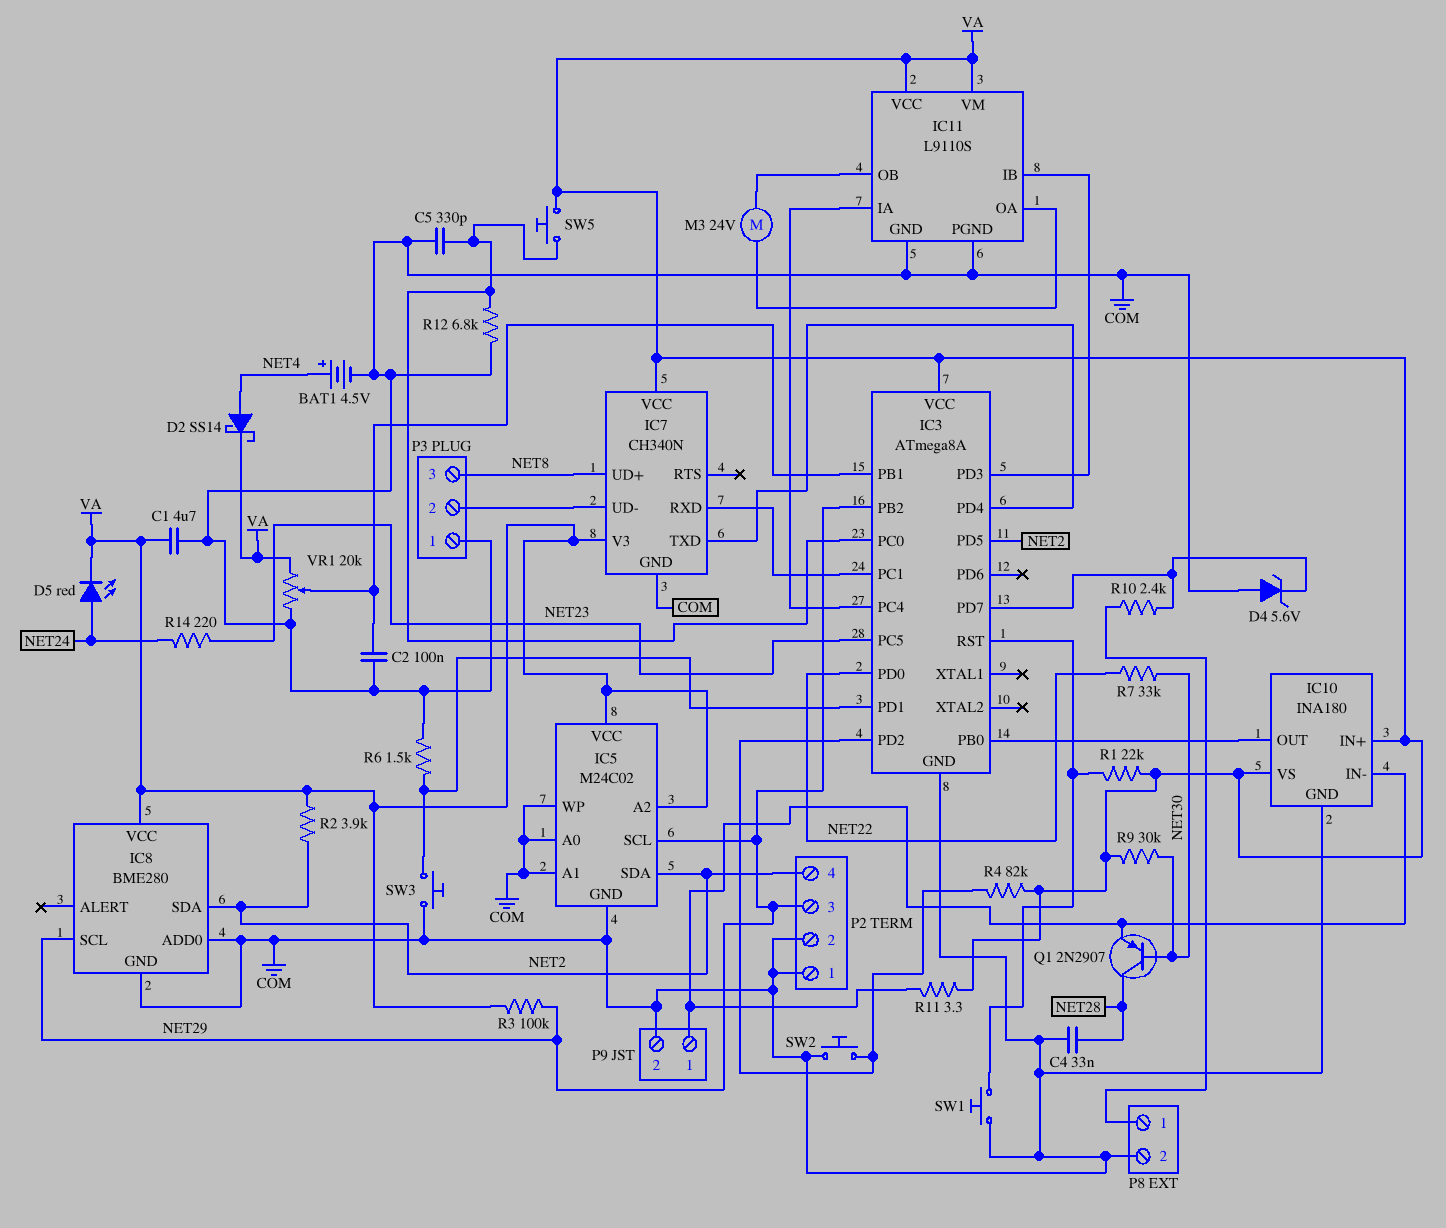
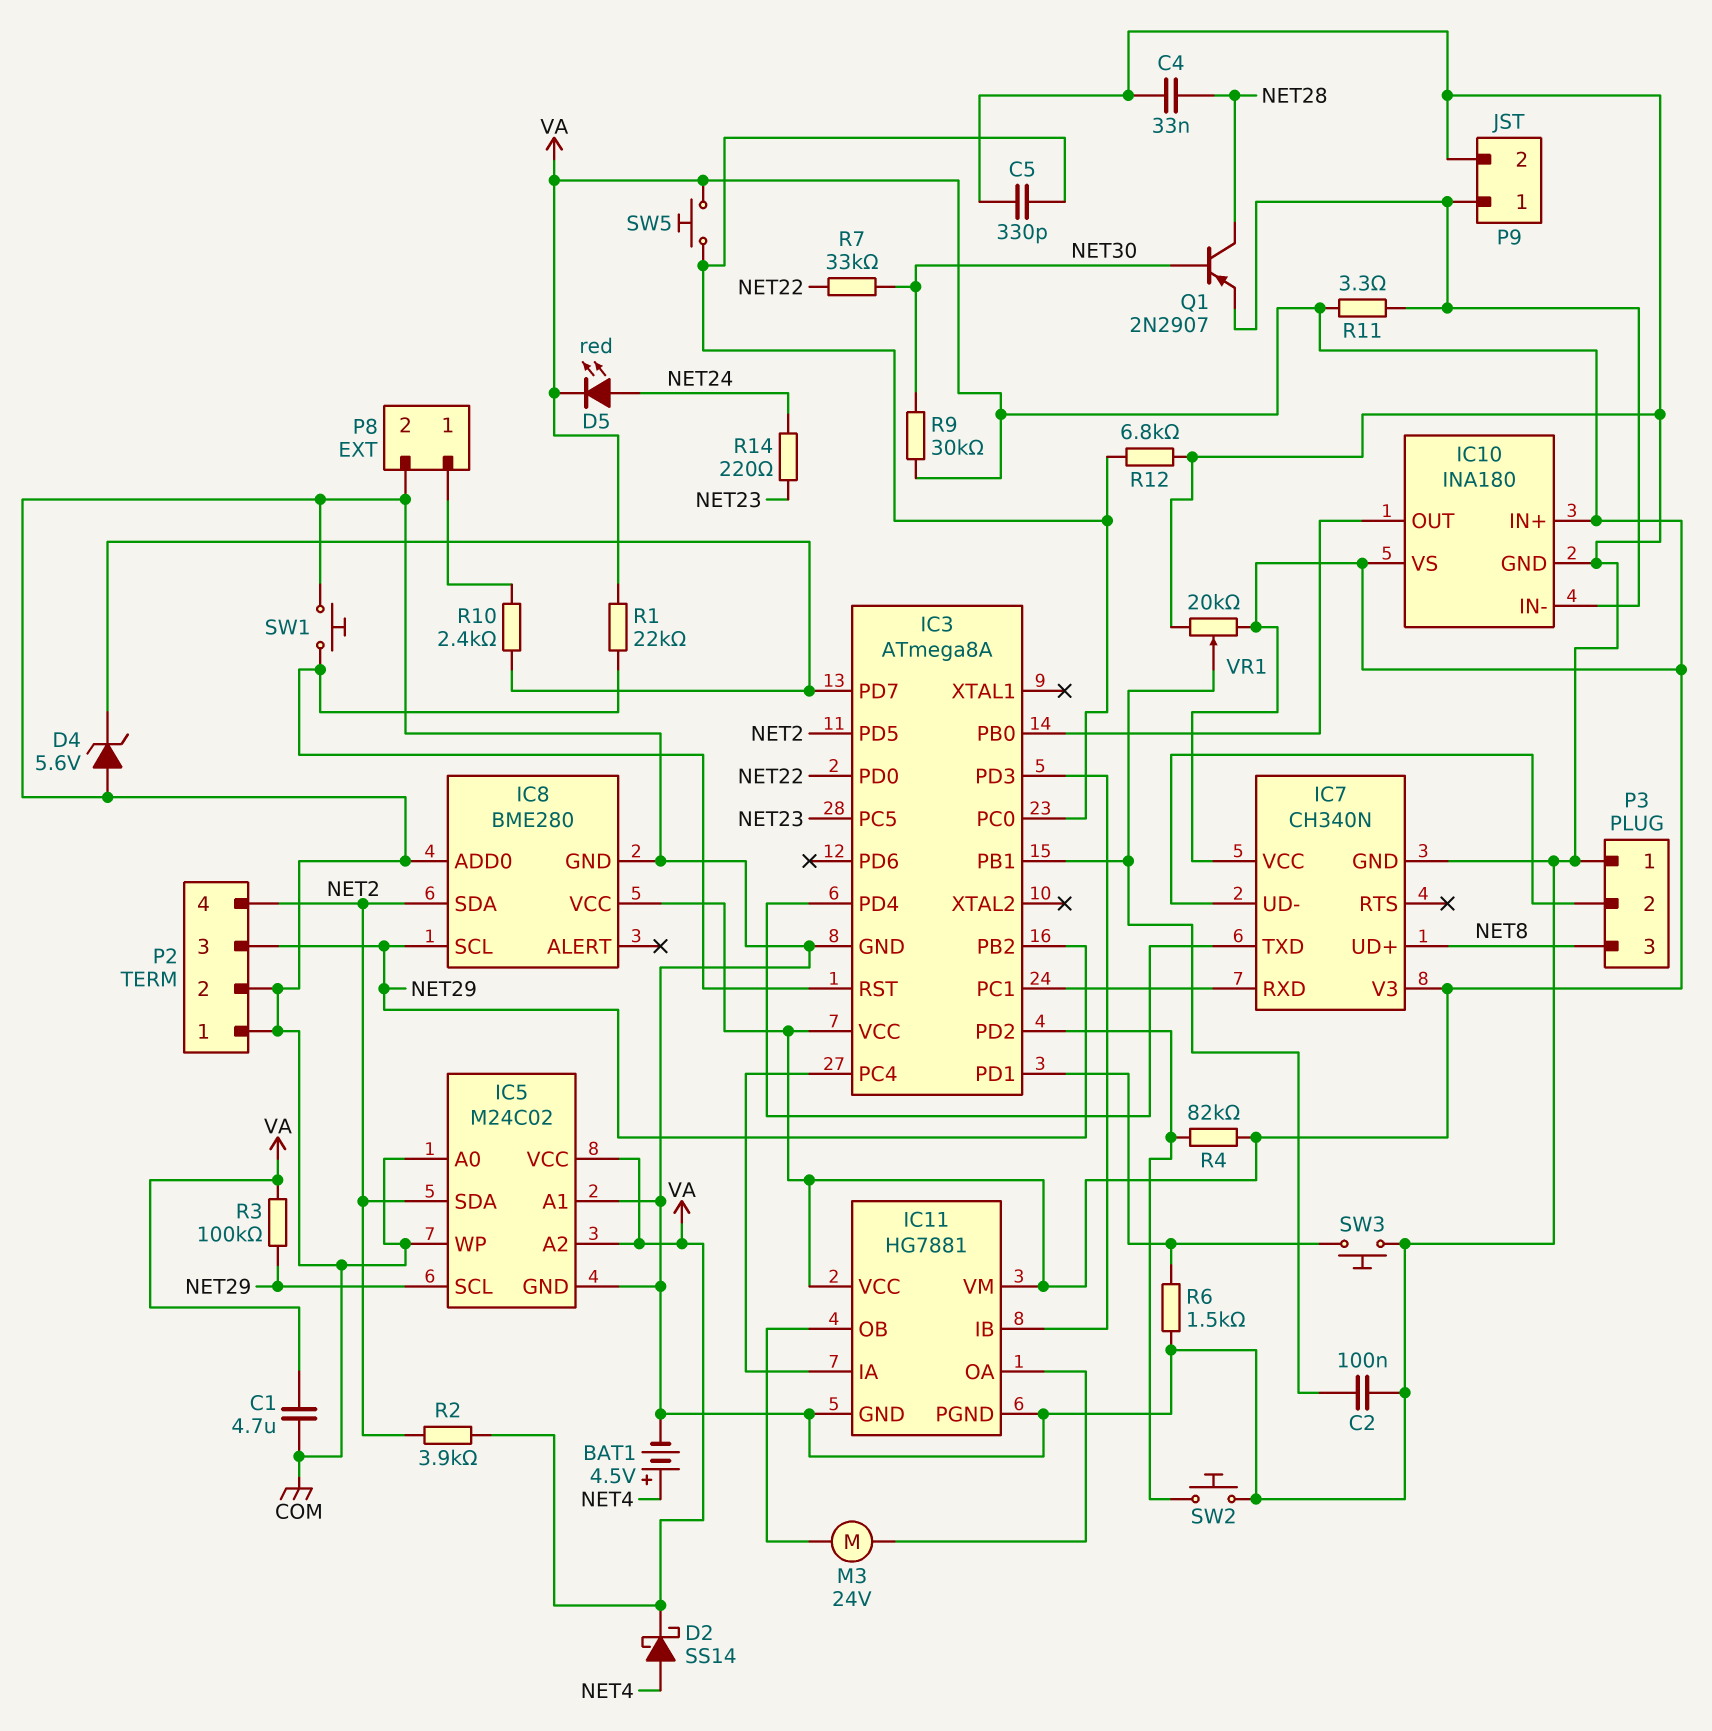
IC11: L9110S -> HG7881

